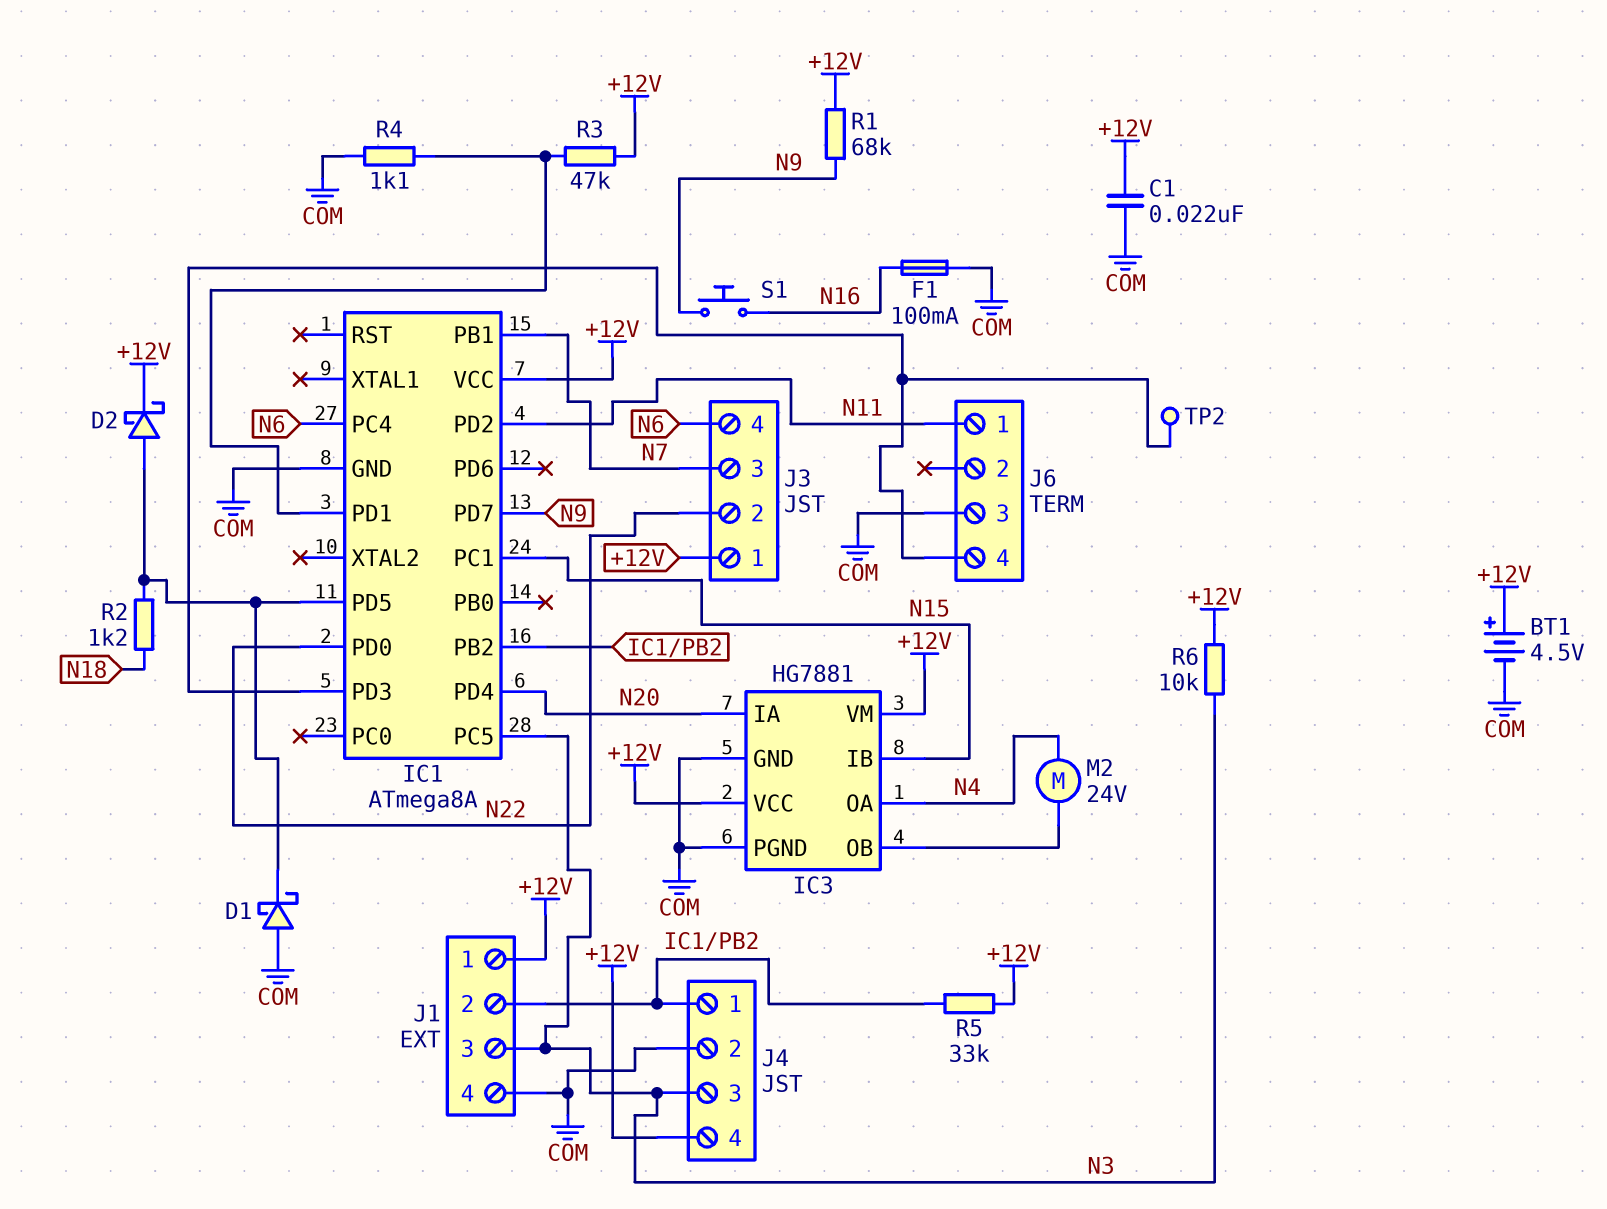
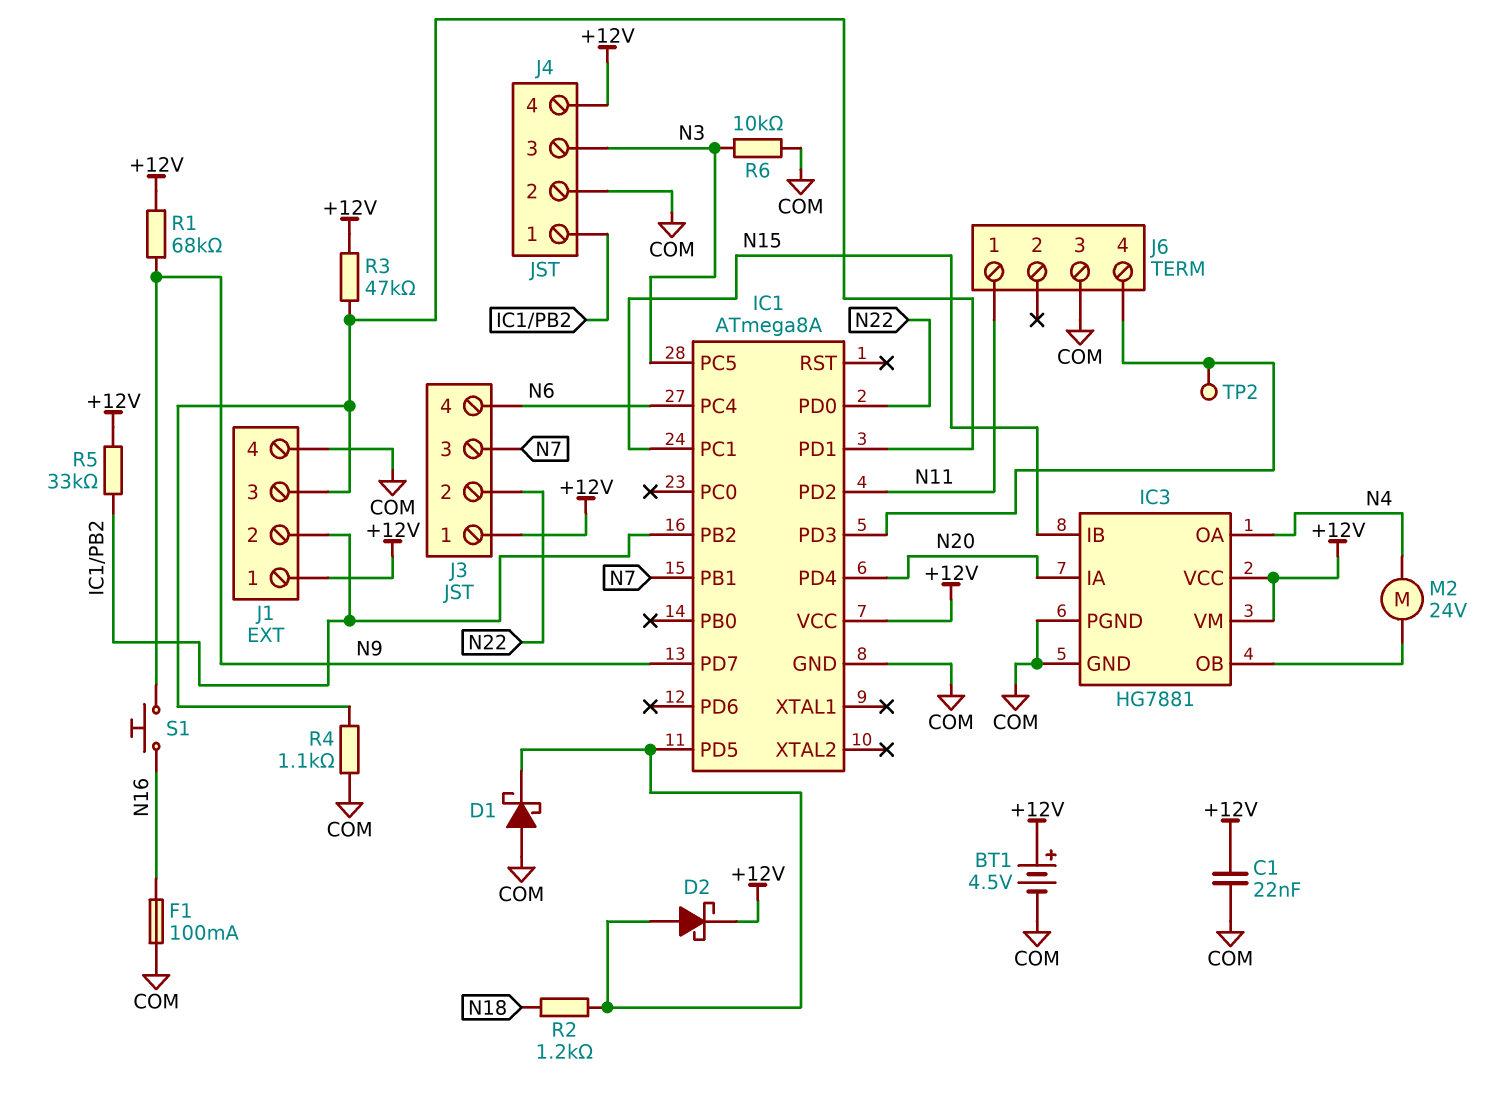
J1 pin 3: N3 -> IC1/PD1
R6: 10k (+12V, N3) -> 10k (COM, N3)

